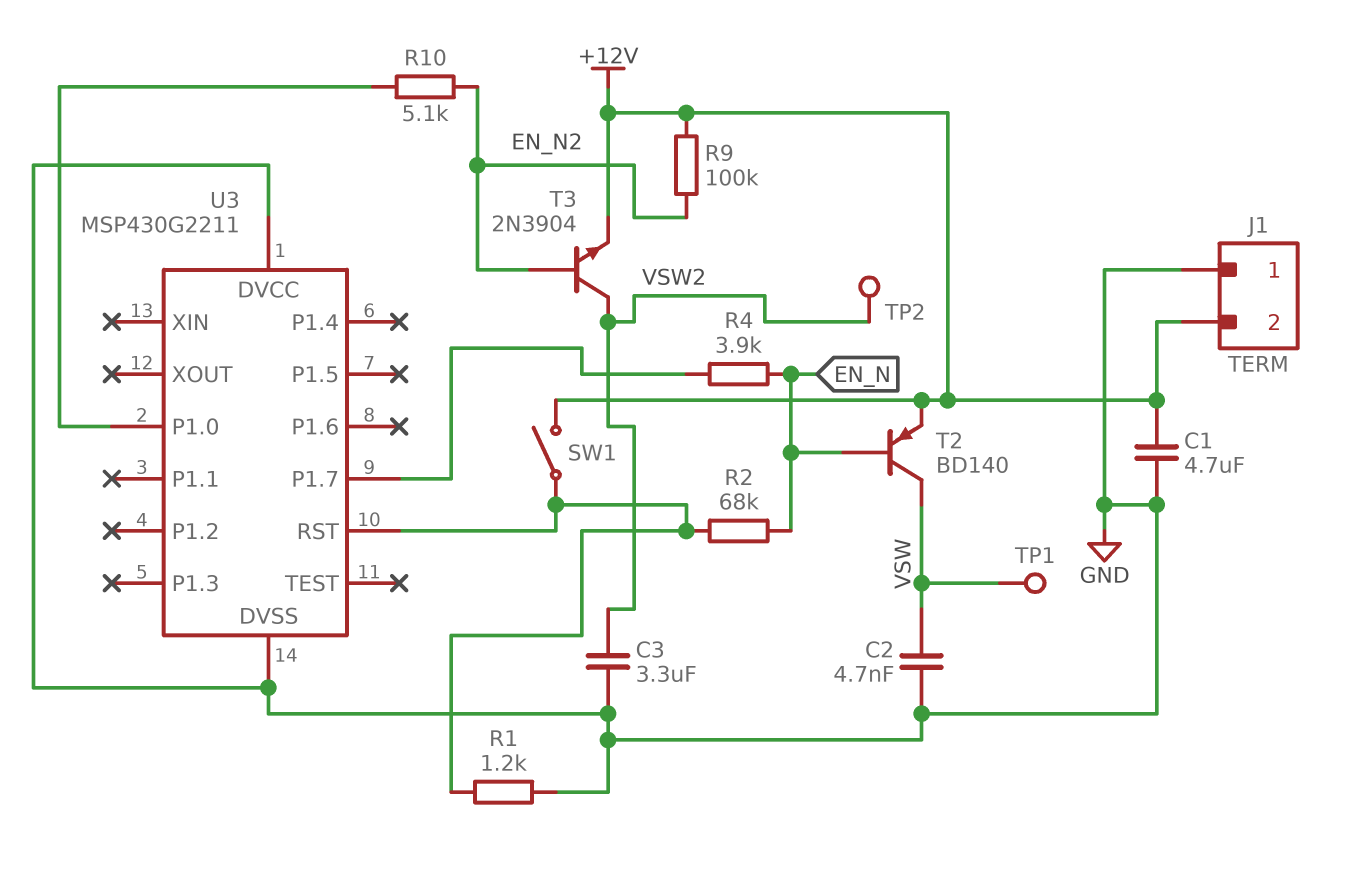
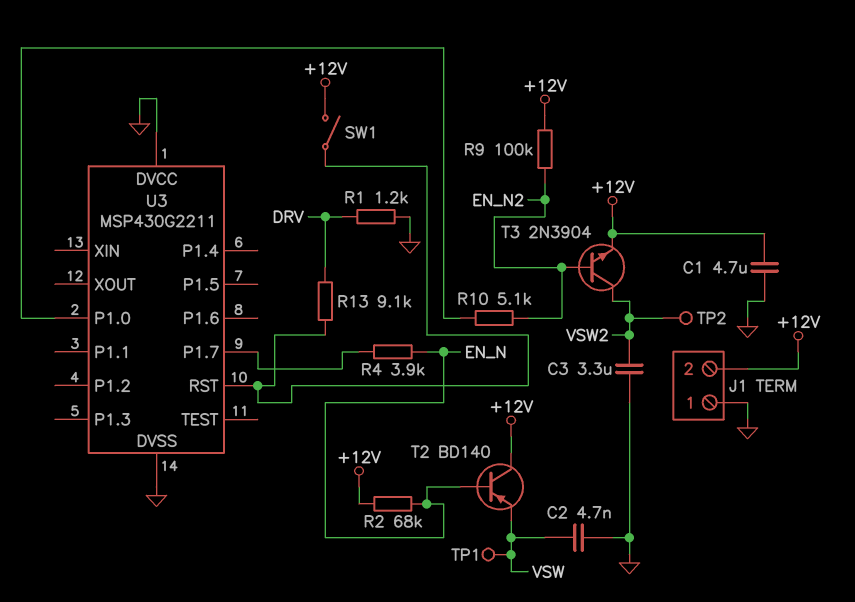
R1: 1.2k (GND, U3/RST) -> 1.2k (DRV, GND)
R2: 68k (EN_N, U3/RST) -> 68k (+12V, EN_N)
R13: none -> 9.1k (DRV, U3/RST)
T2: PNP BD140 (B EN_N, C VSW, E +12V) -> PNP BD140 (B EN_N, C +12V, E VSW)

